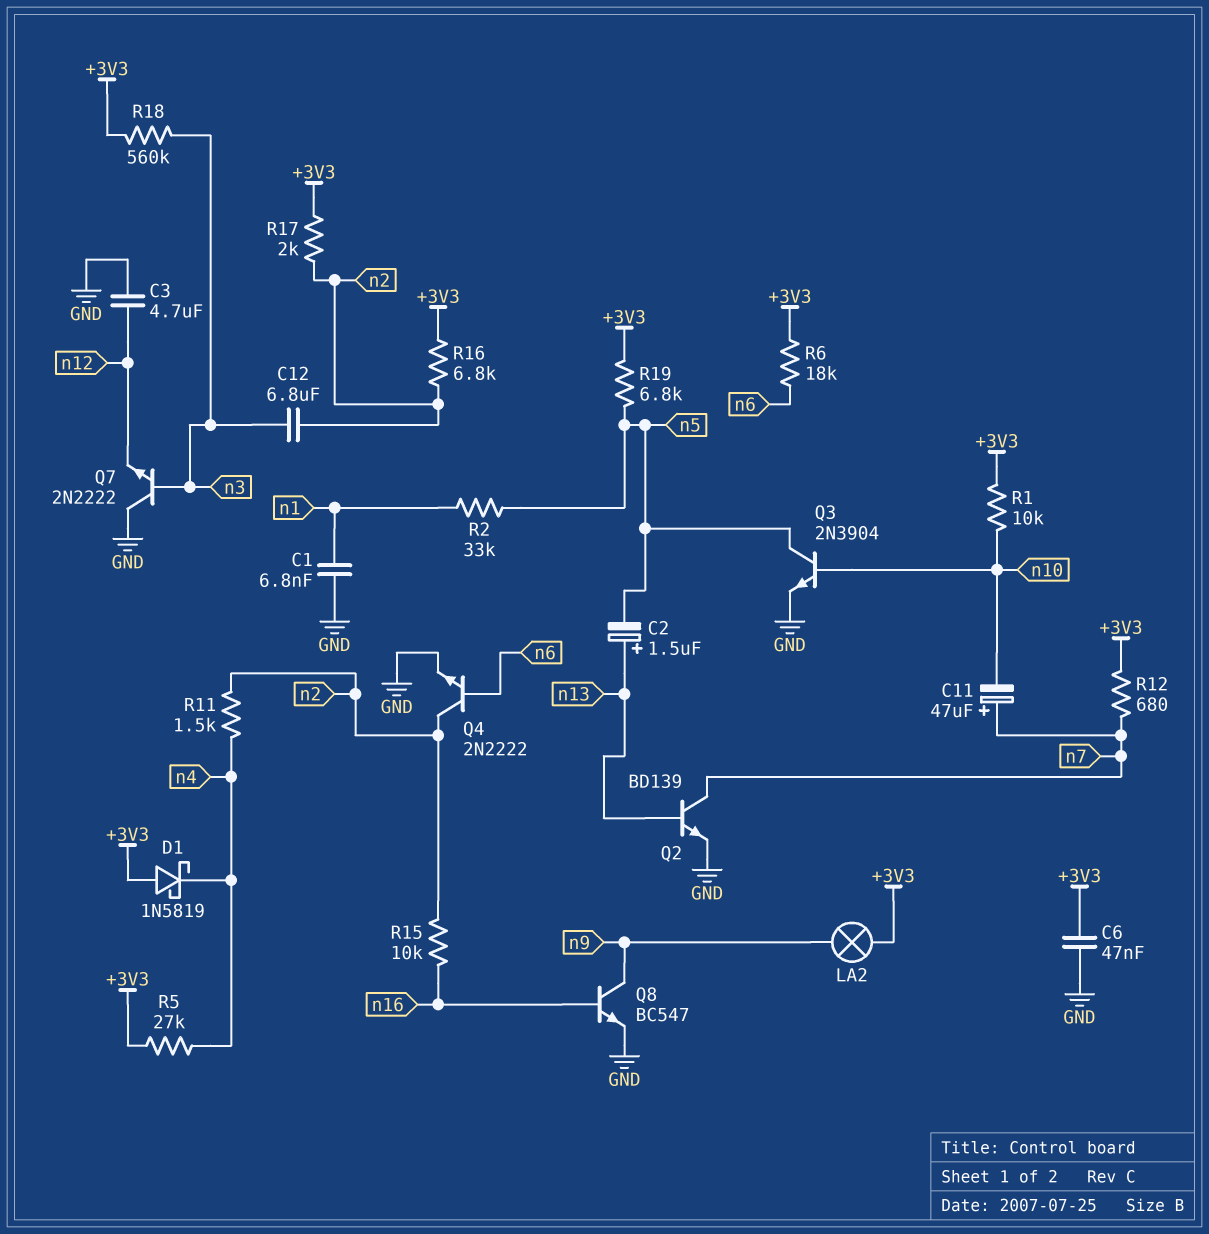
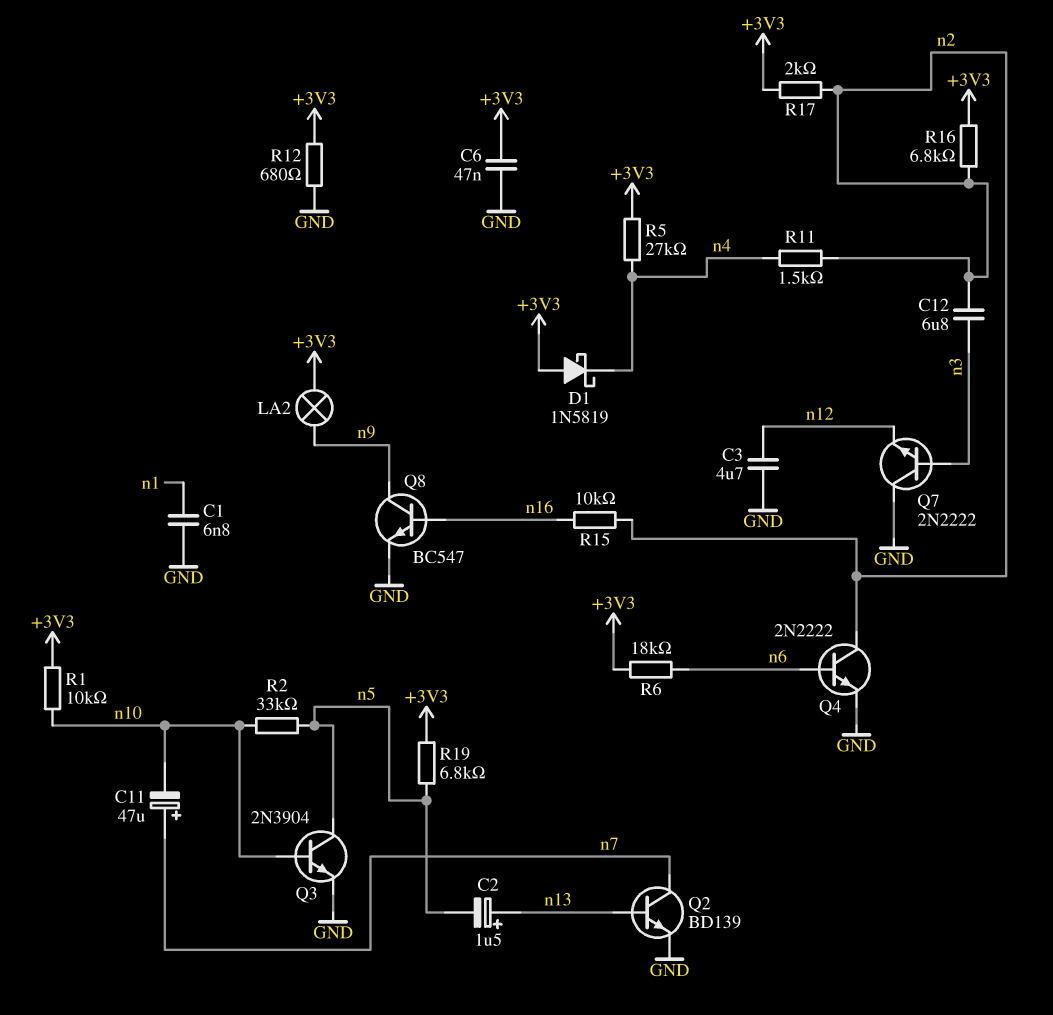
R2: 33k (n1, n5) -> 33k (n5, n10)
R12: 680 (+3V3, n7) -> 680 (+3V3, GND)
R18: 560k (+3V3, n3) -> none

